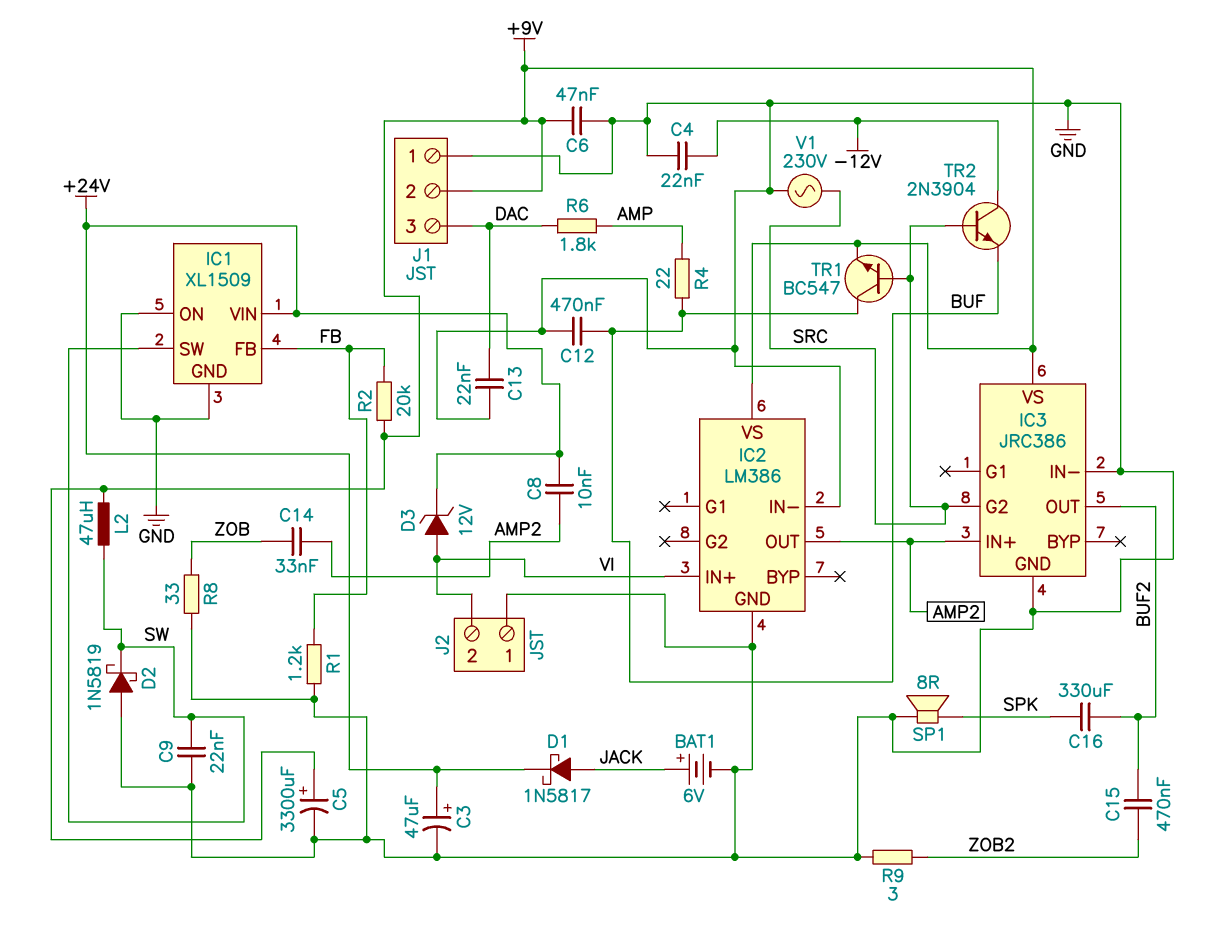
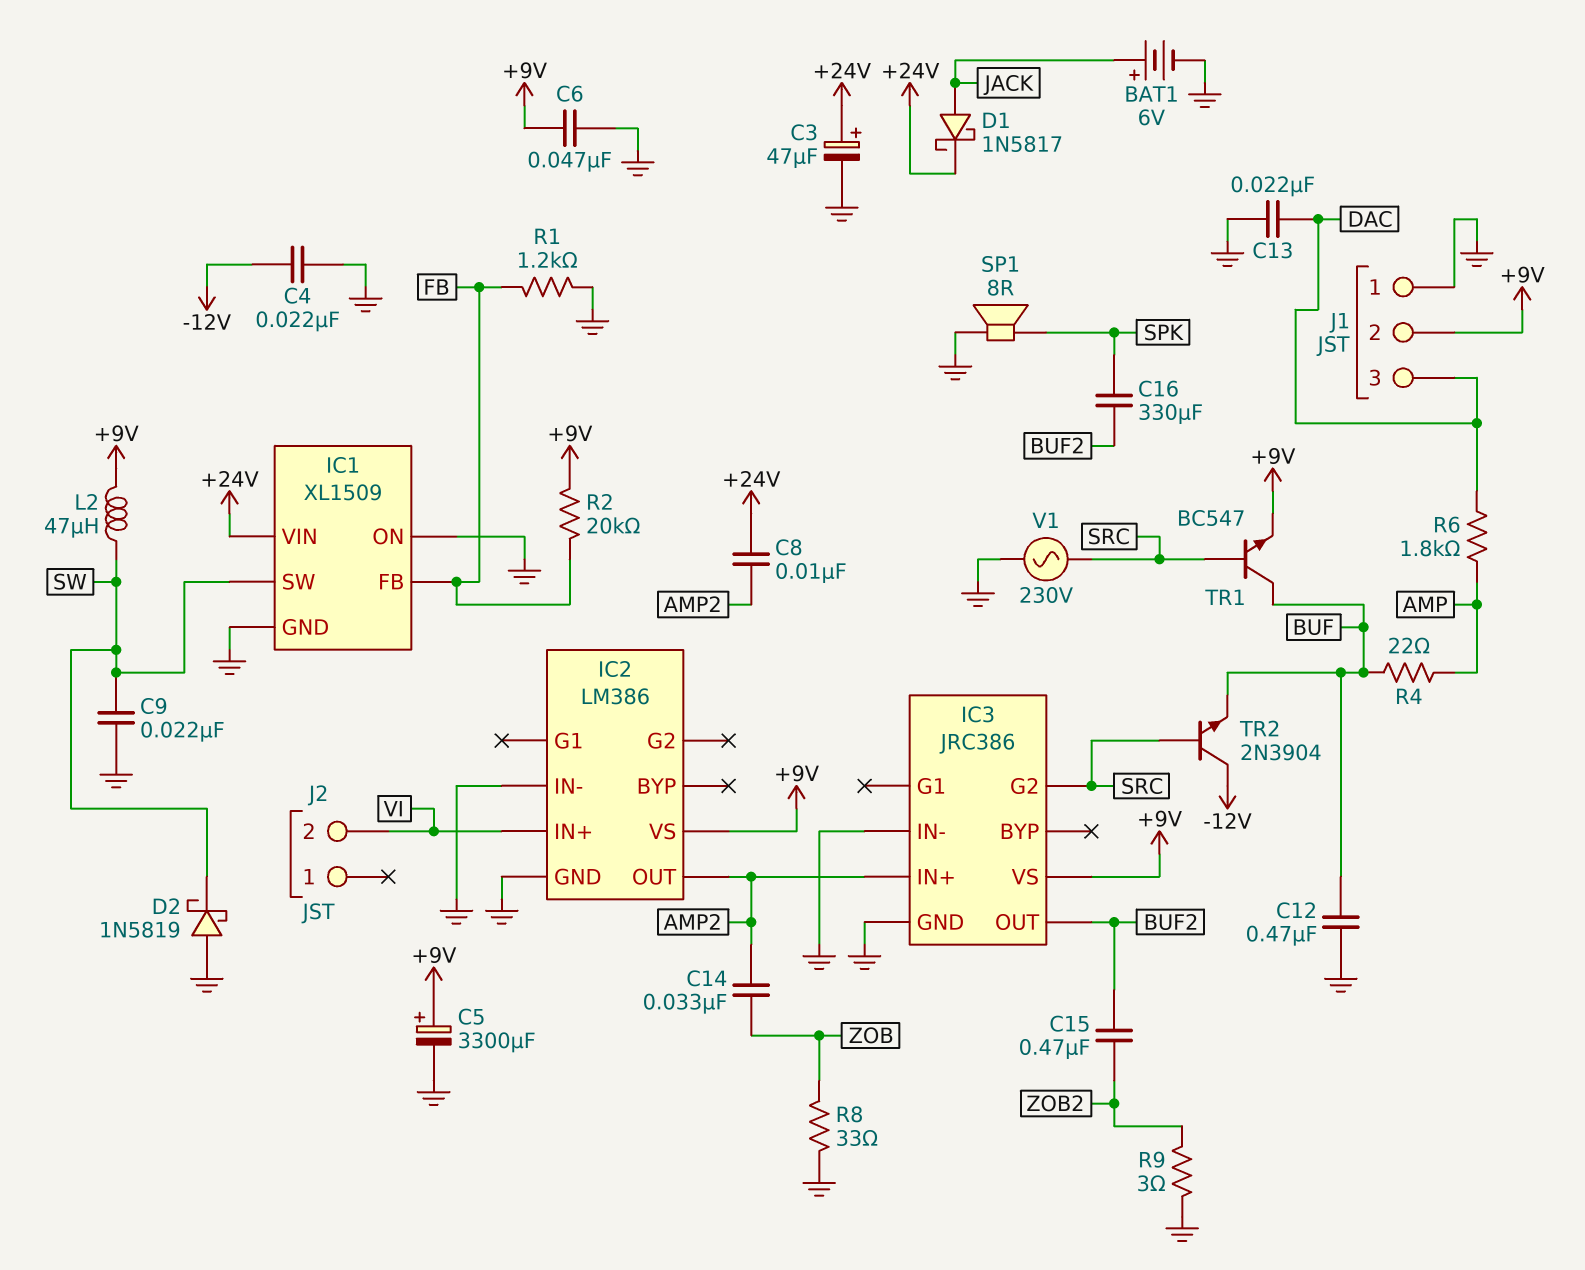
D3: zener 12V (A VI, K +24V) -> none
J2 pin 1: GND -> none

